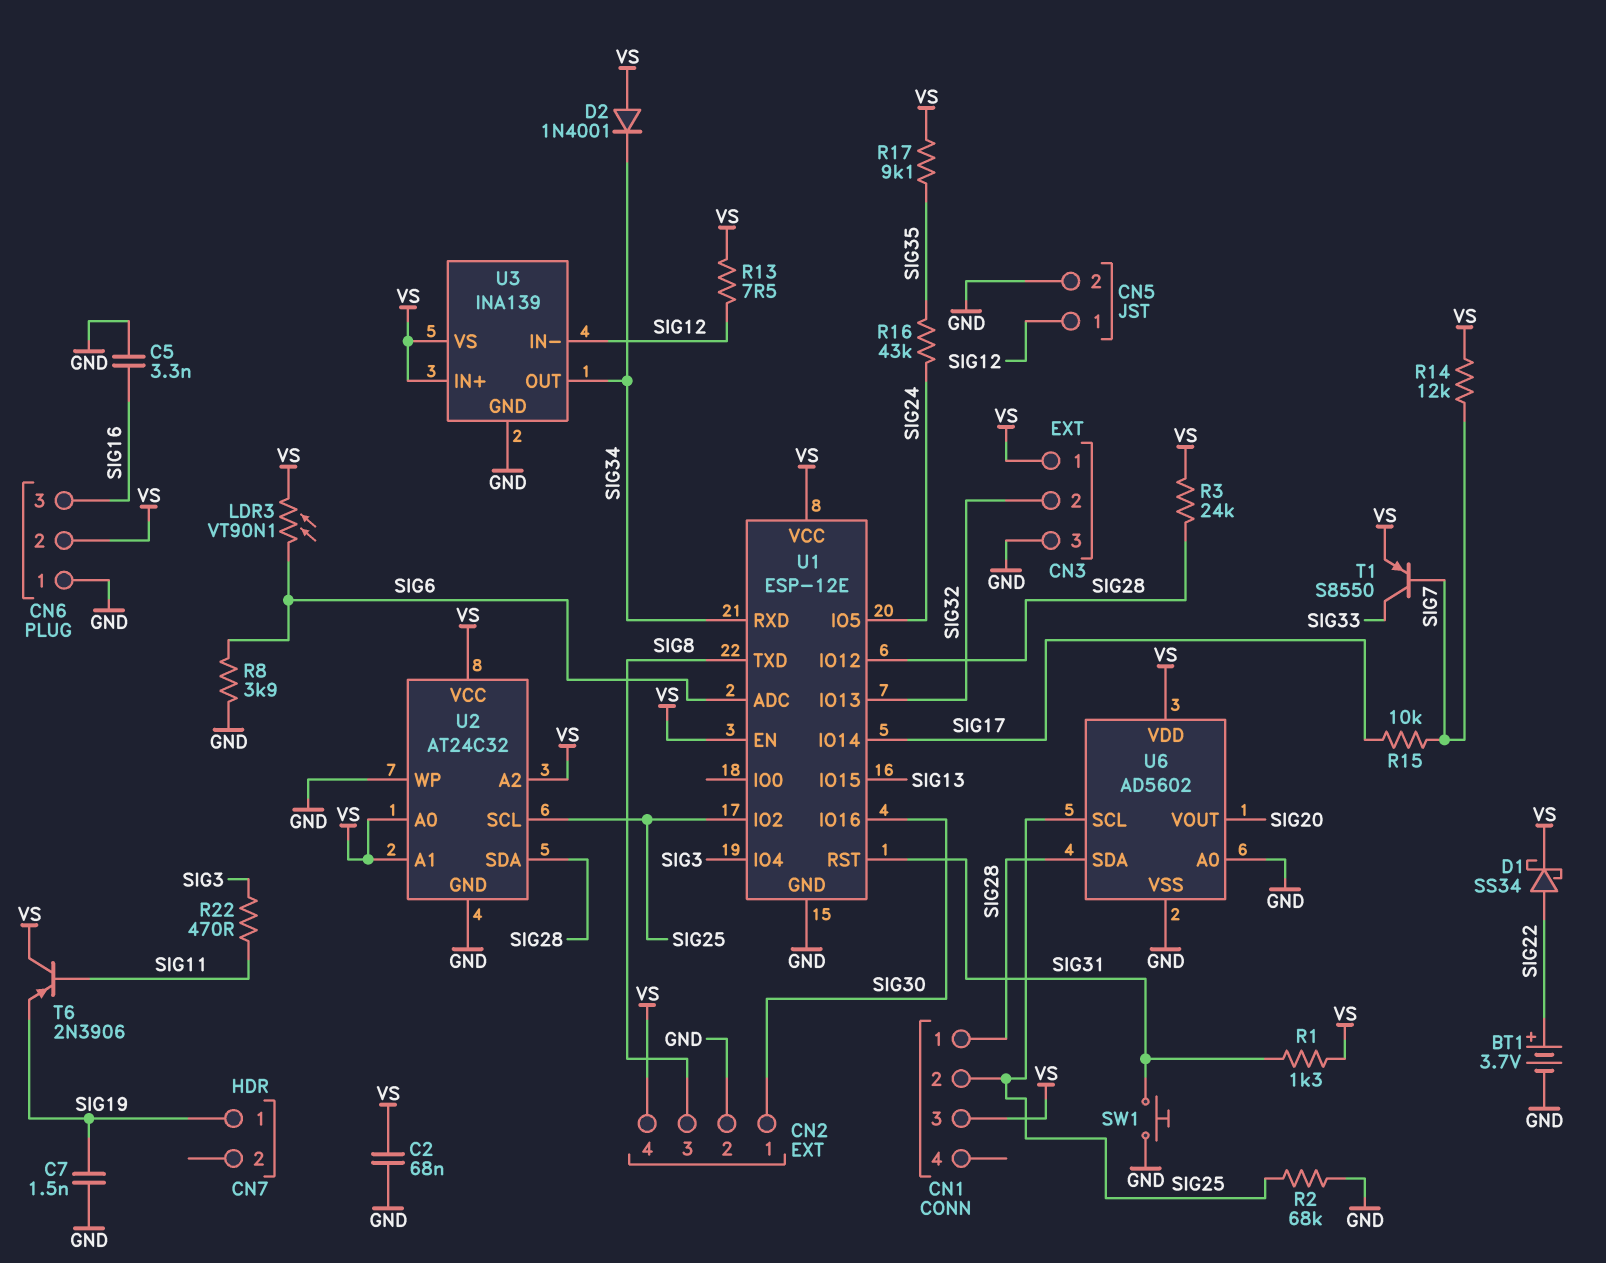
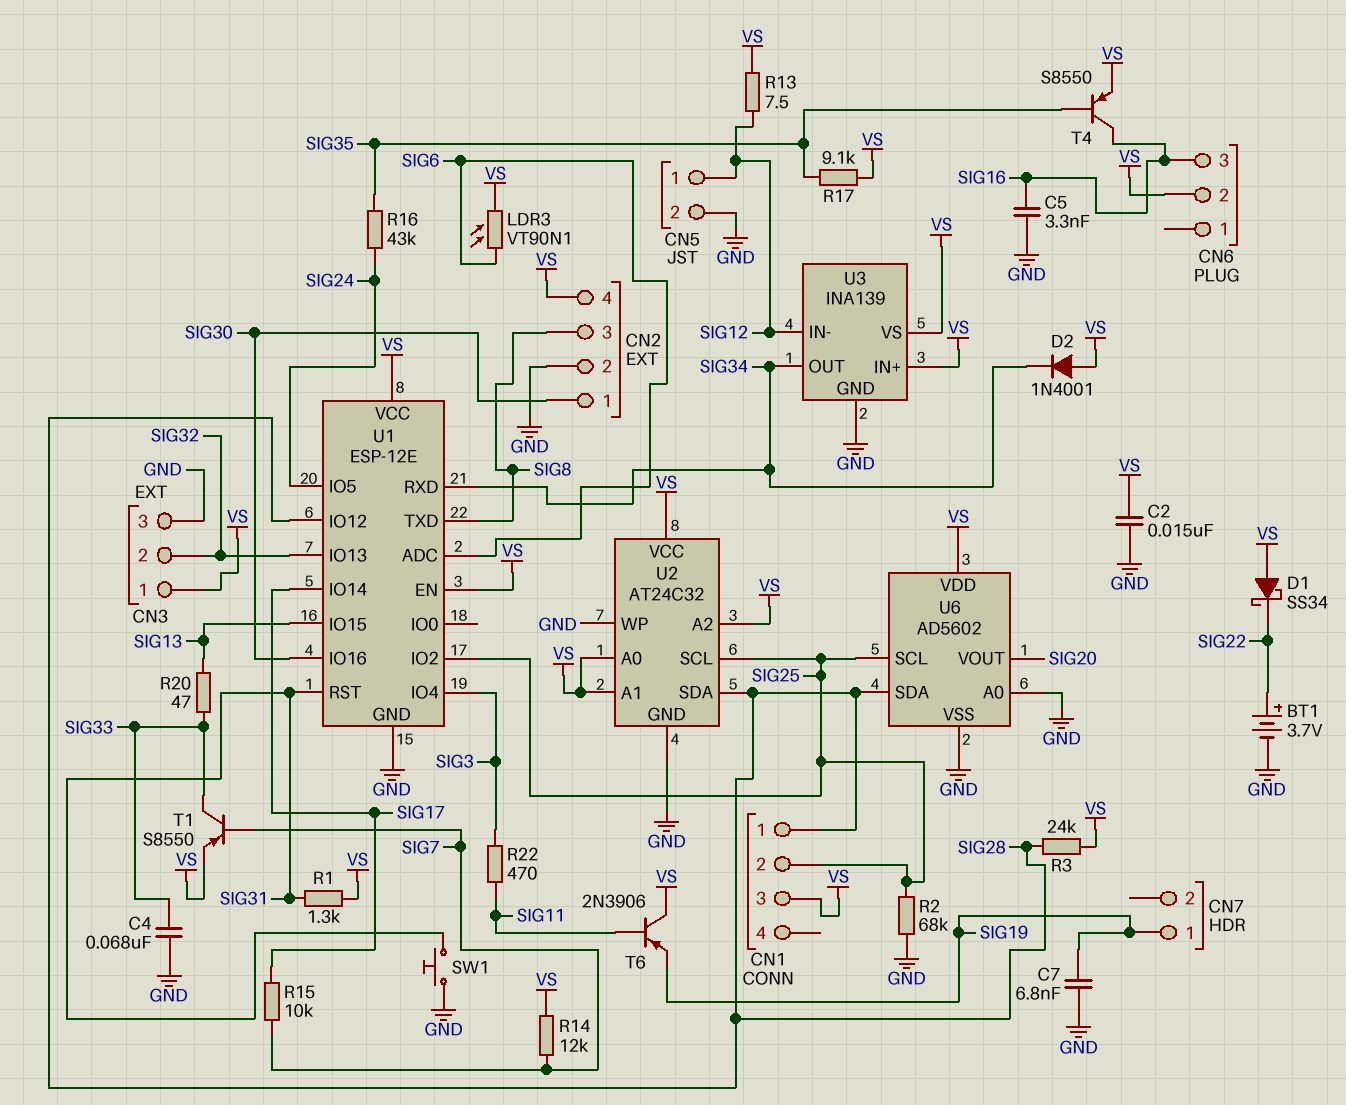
C2: 68nF (GND, VS) -> 15nF (GND, VS)
C4: none -> 68nF (GND, SIG33)
C7: 1.5nF (GND, SIG19) -> 6.8nF (GND, SIG19)
CN6 pin 1: GND -> none
D1: schottky SS34 (A SIG22, K VS) -> schottky SS34 (A VS, K SIG22)
R8: 3.9k (GND, SIG6) -> none
R20: none -> 47 (SIG13, SIG33)
T4: none -> PNP S8550 (B SIG35, C SIG16, E VS)

